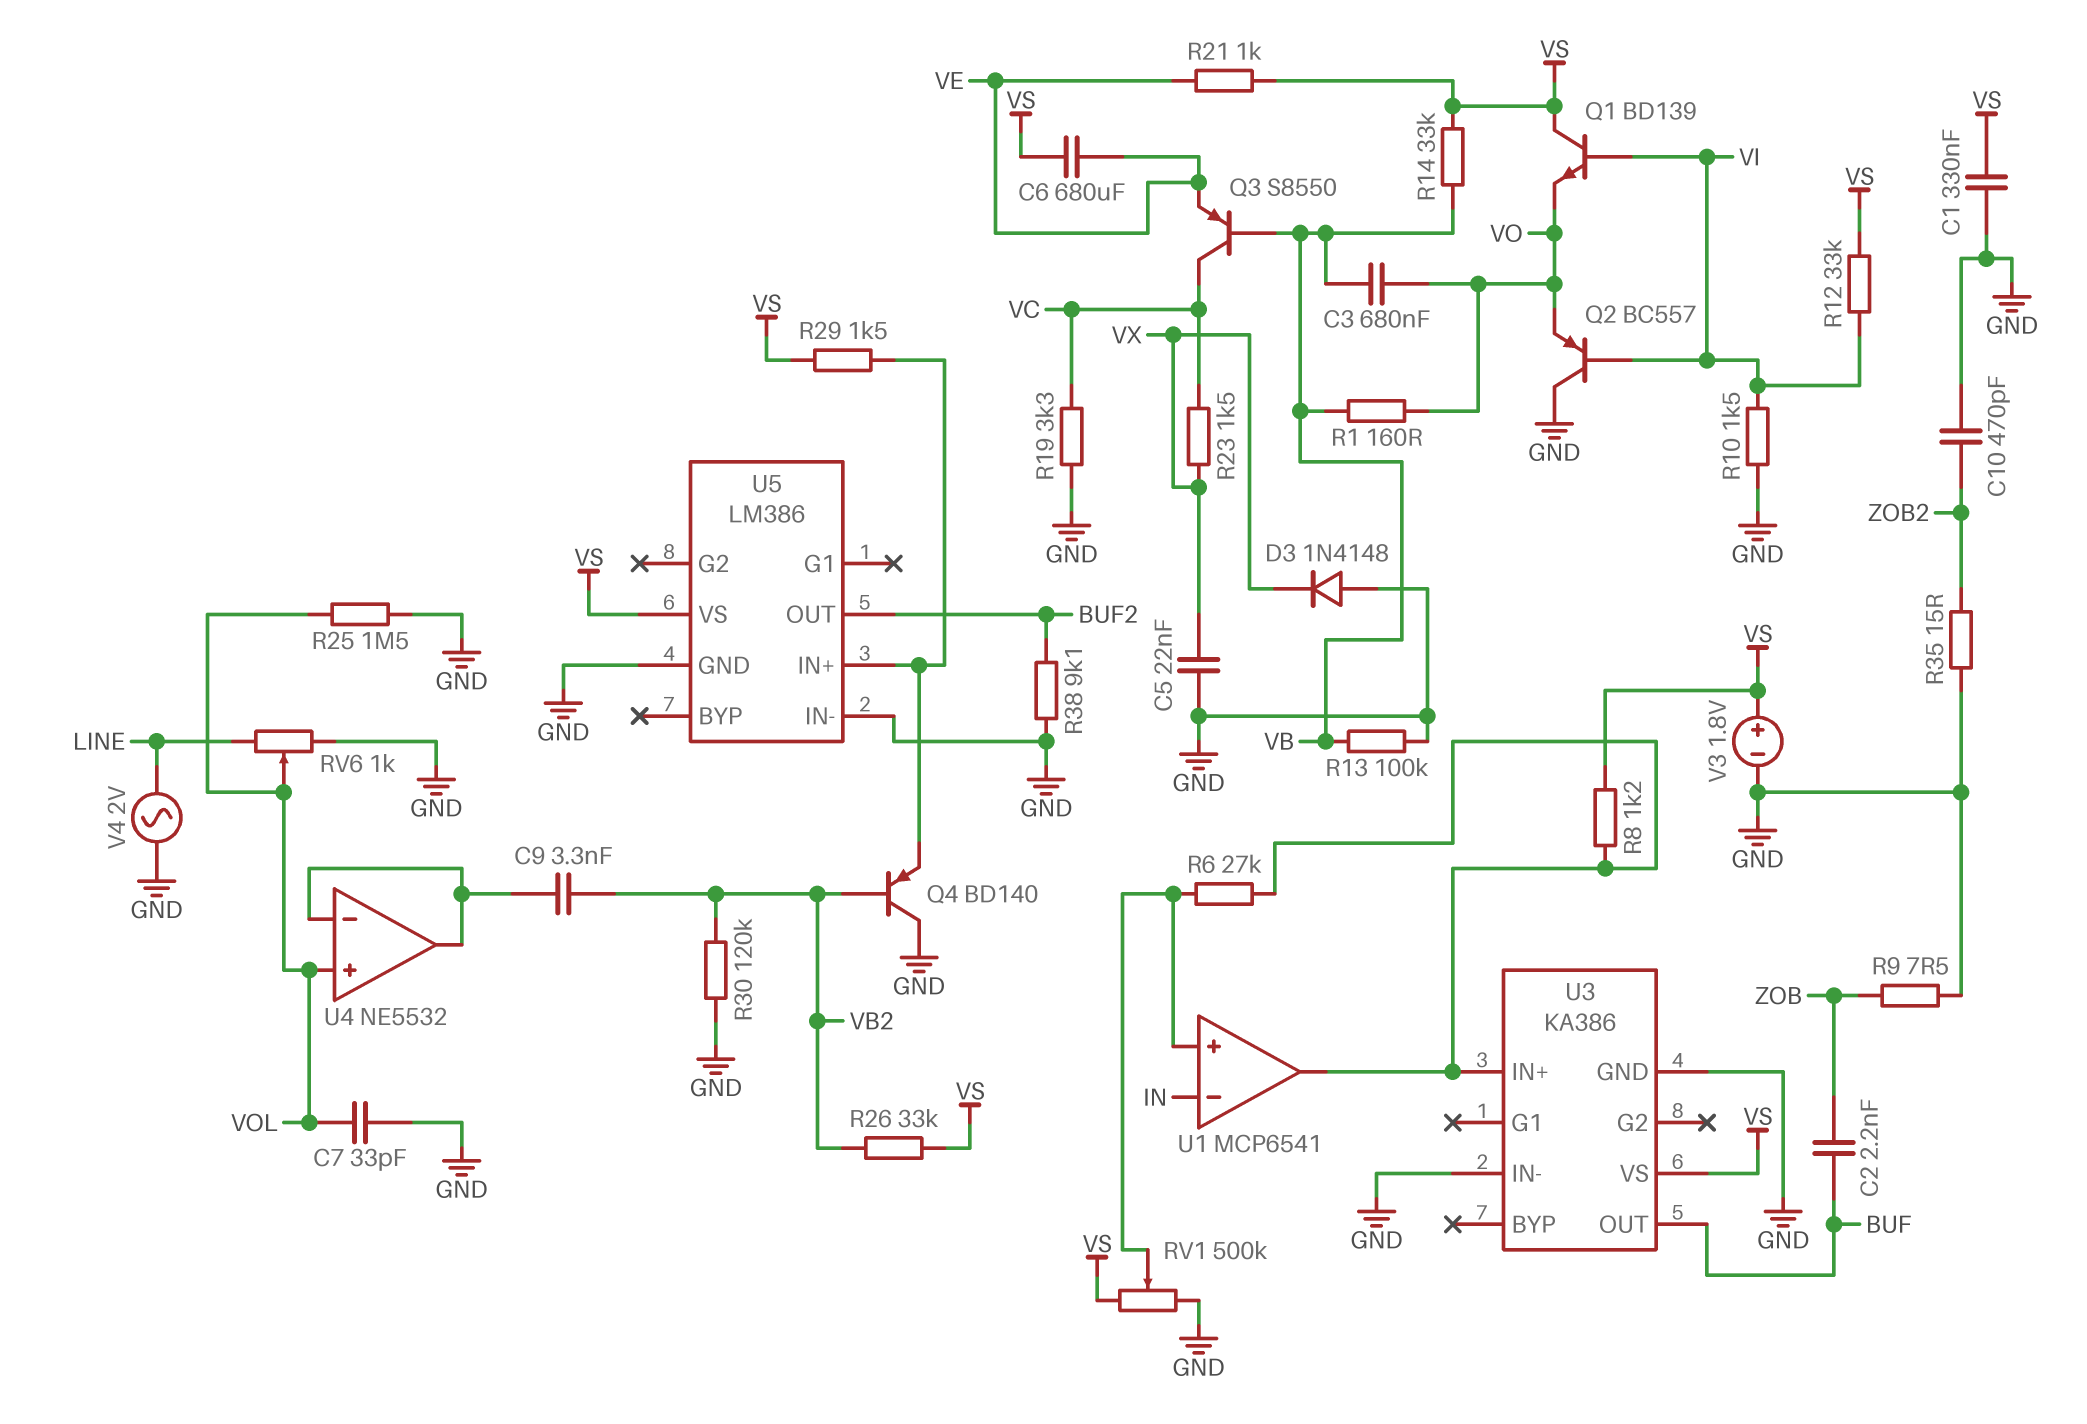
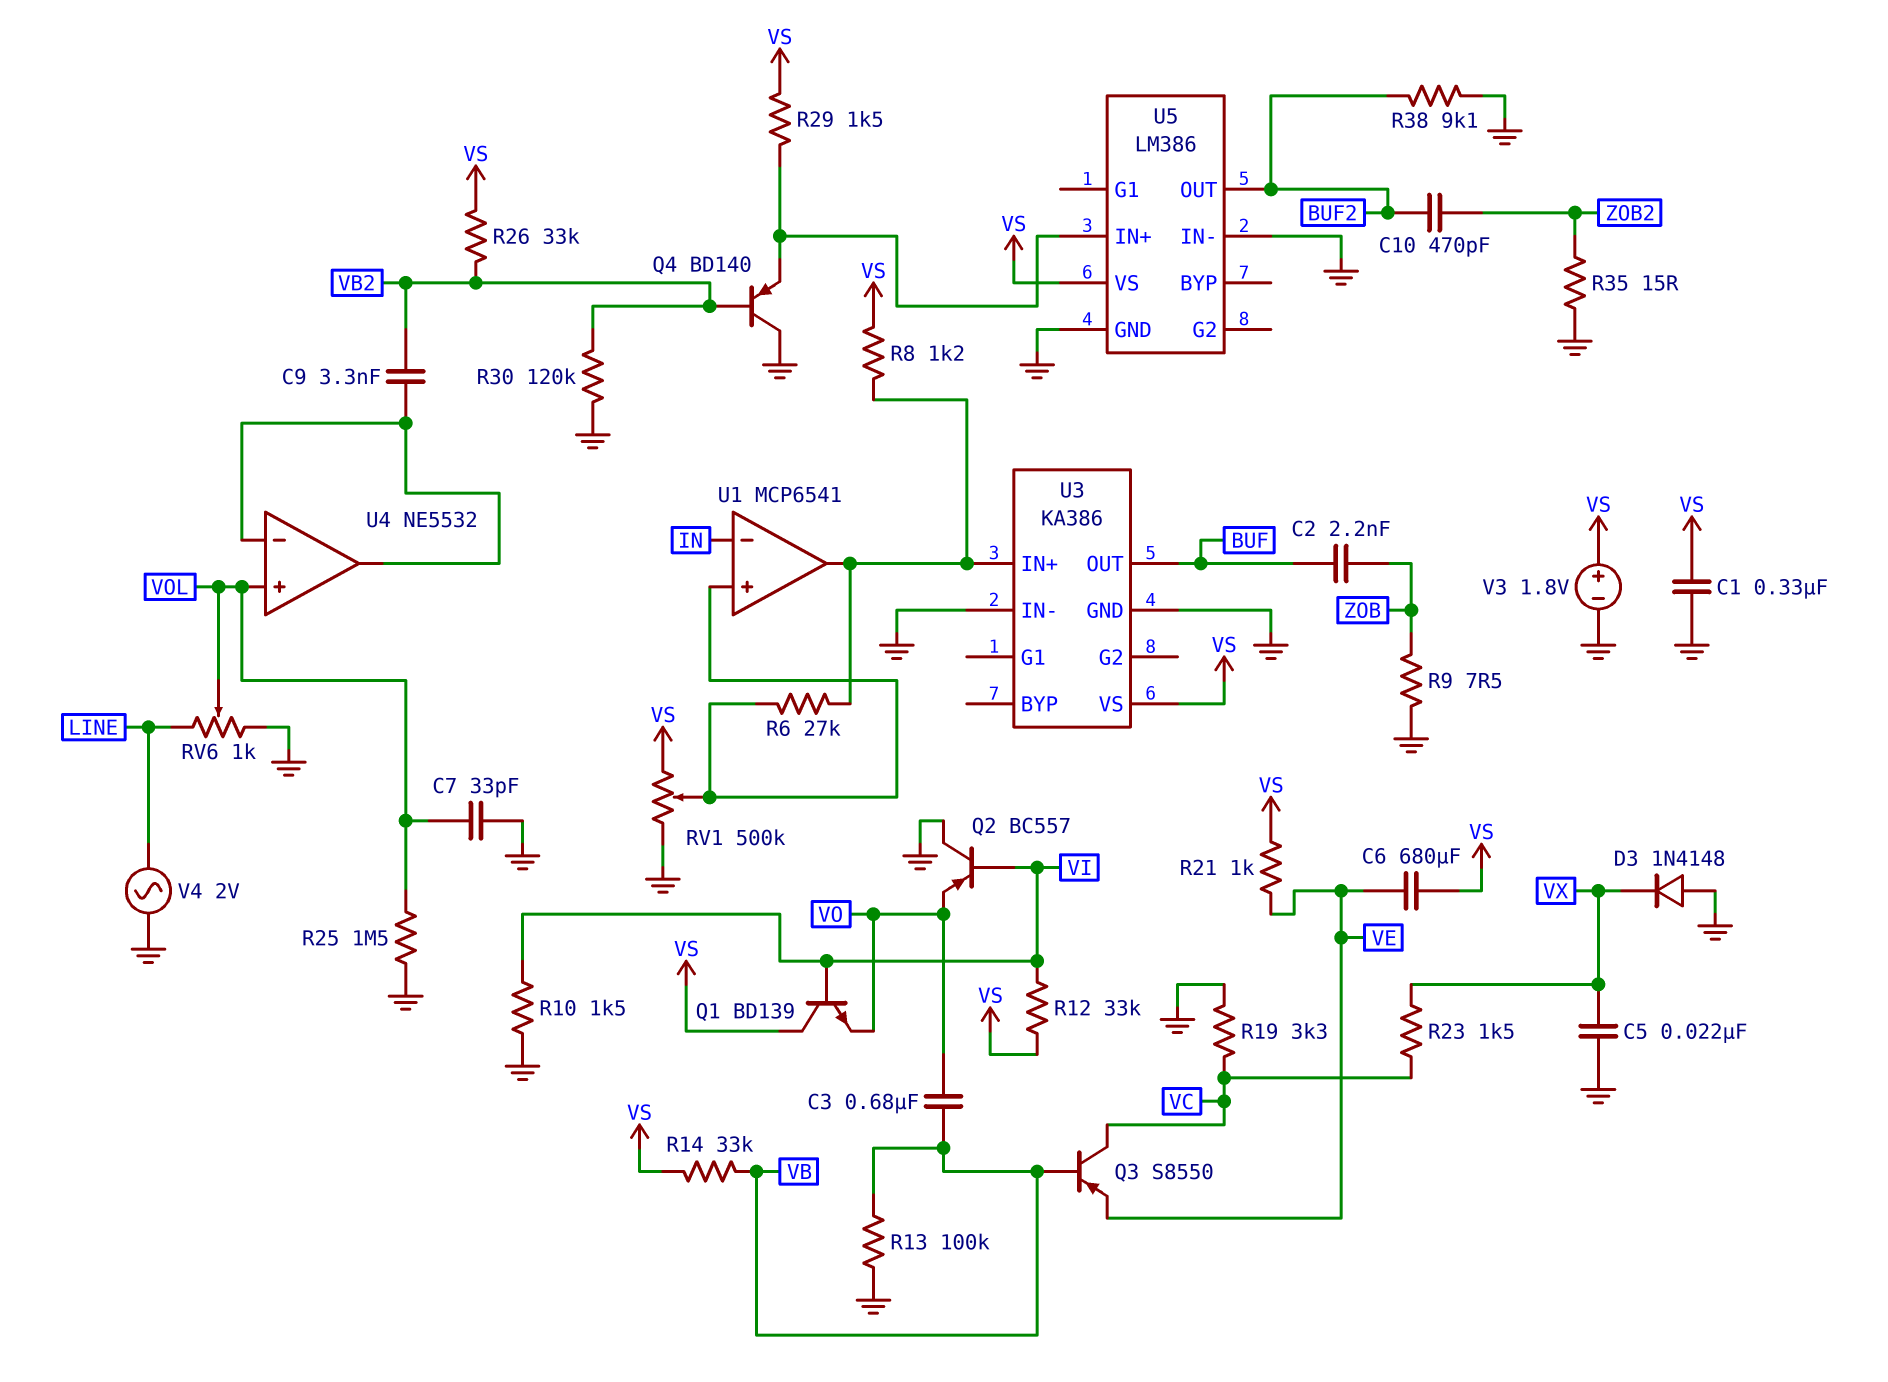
C10: 470pF (GND, ZOB2) -> 470pF (BUF2, ZOB2)
R1: 160 (VB, VO) -> none

